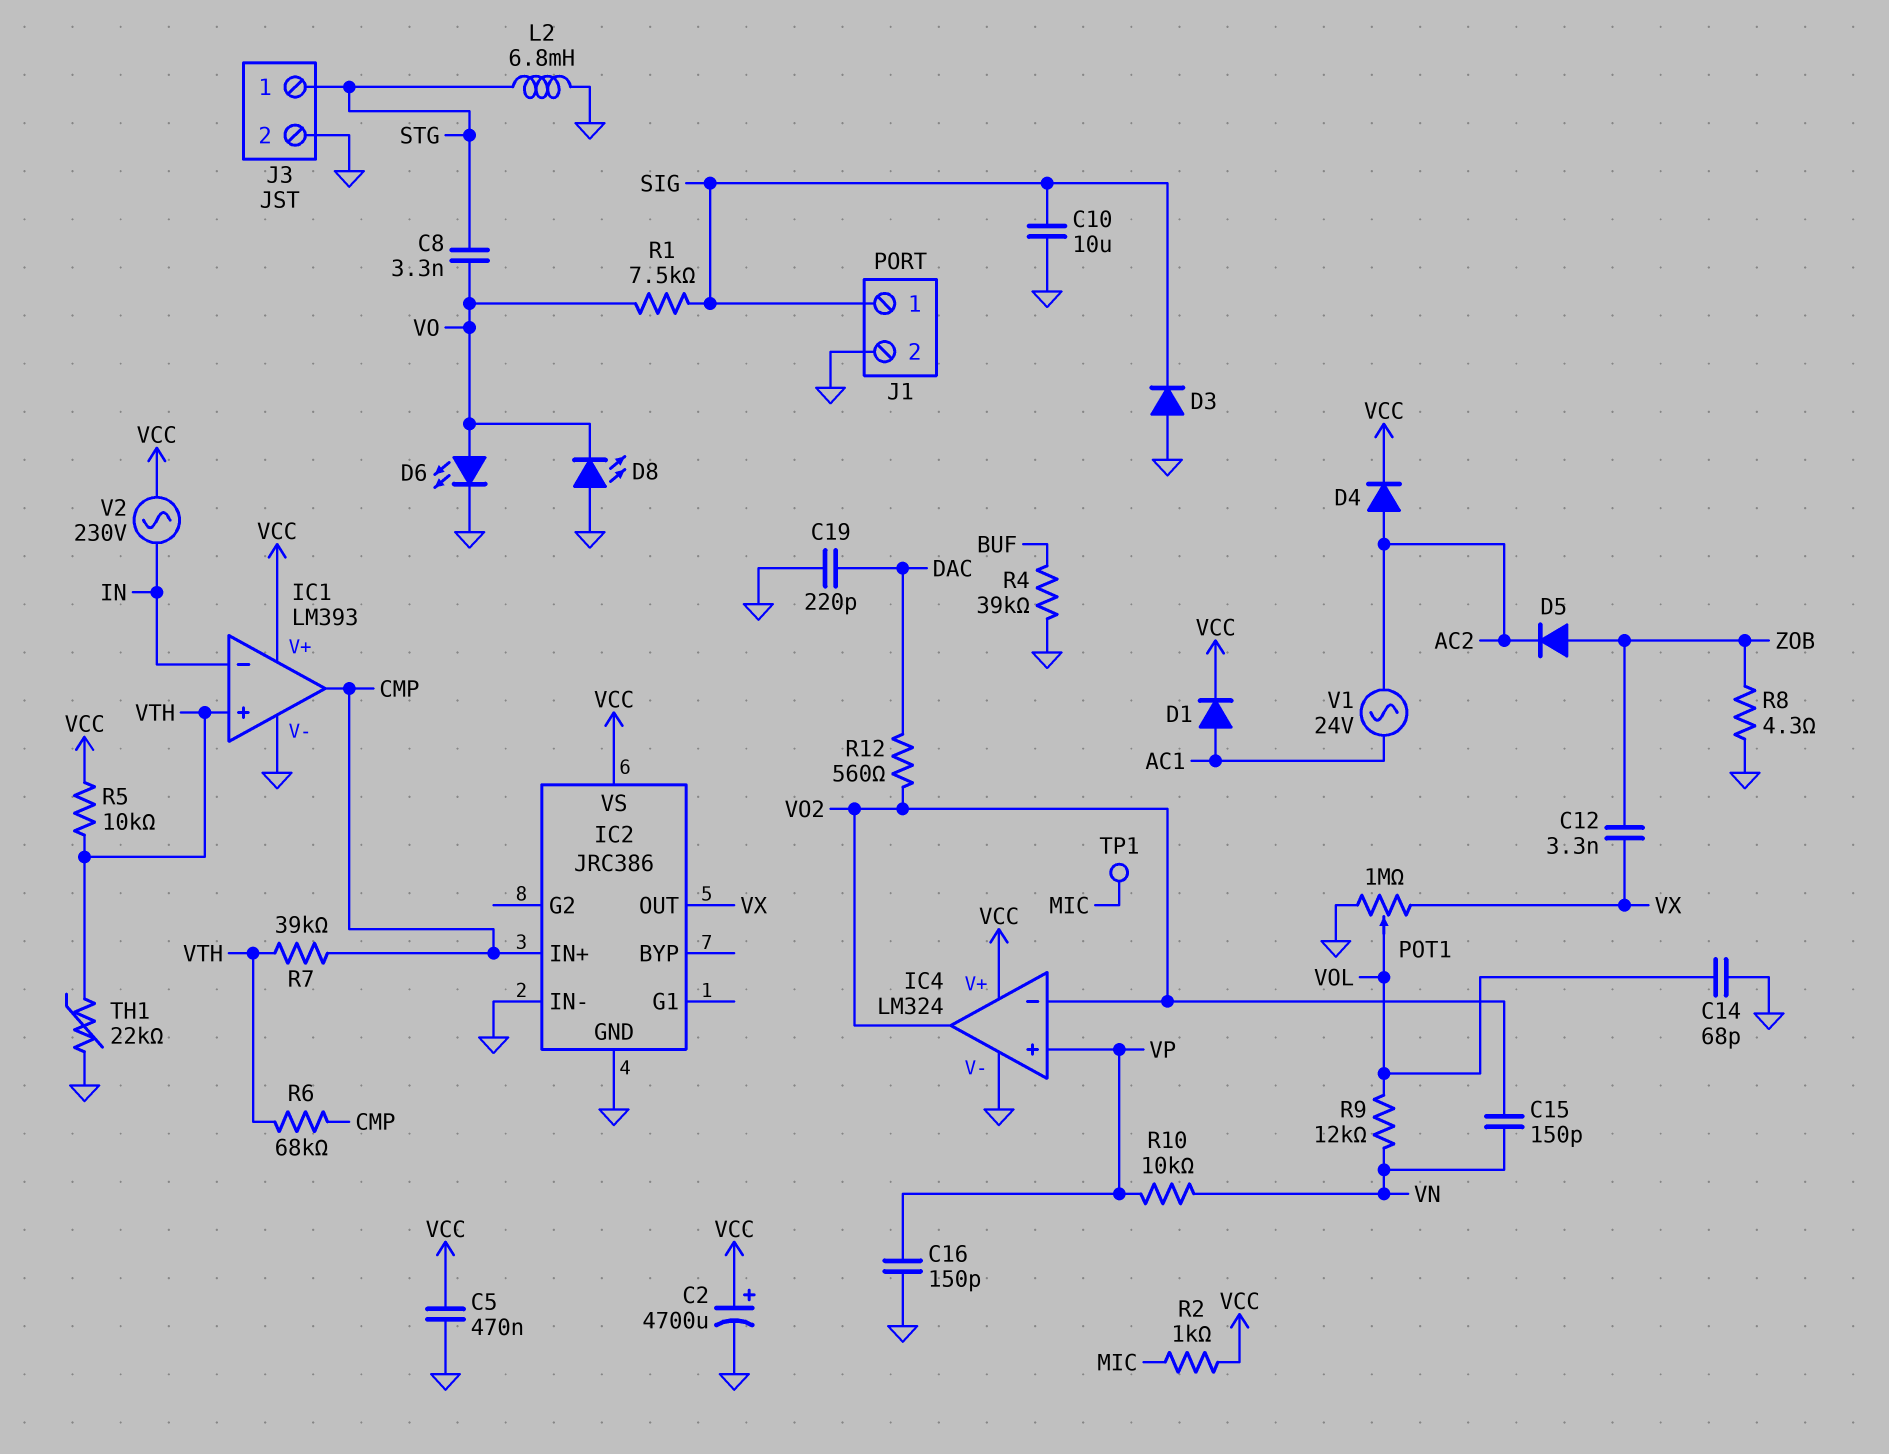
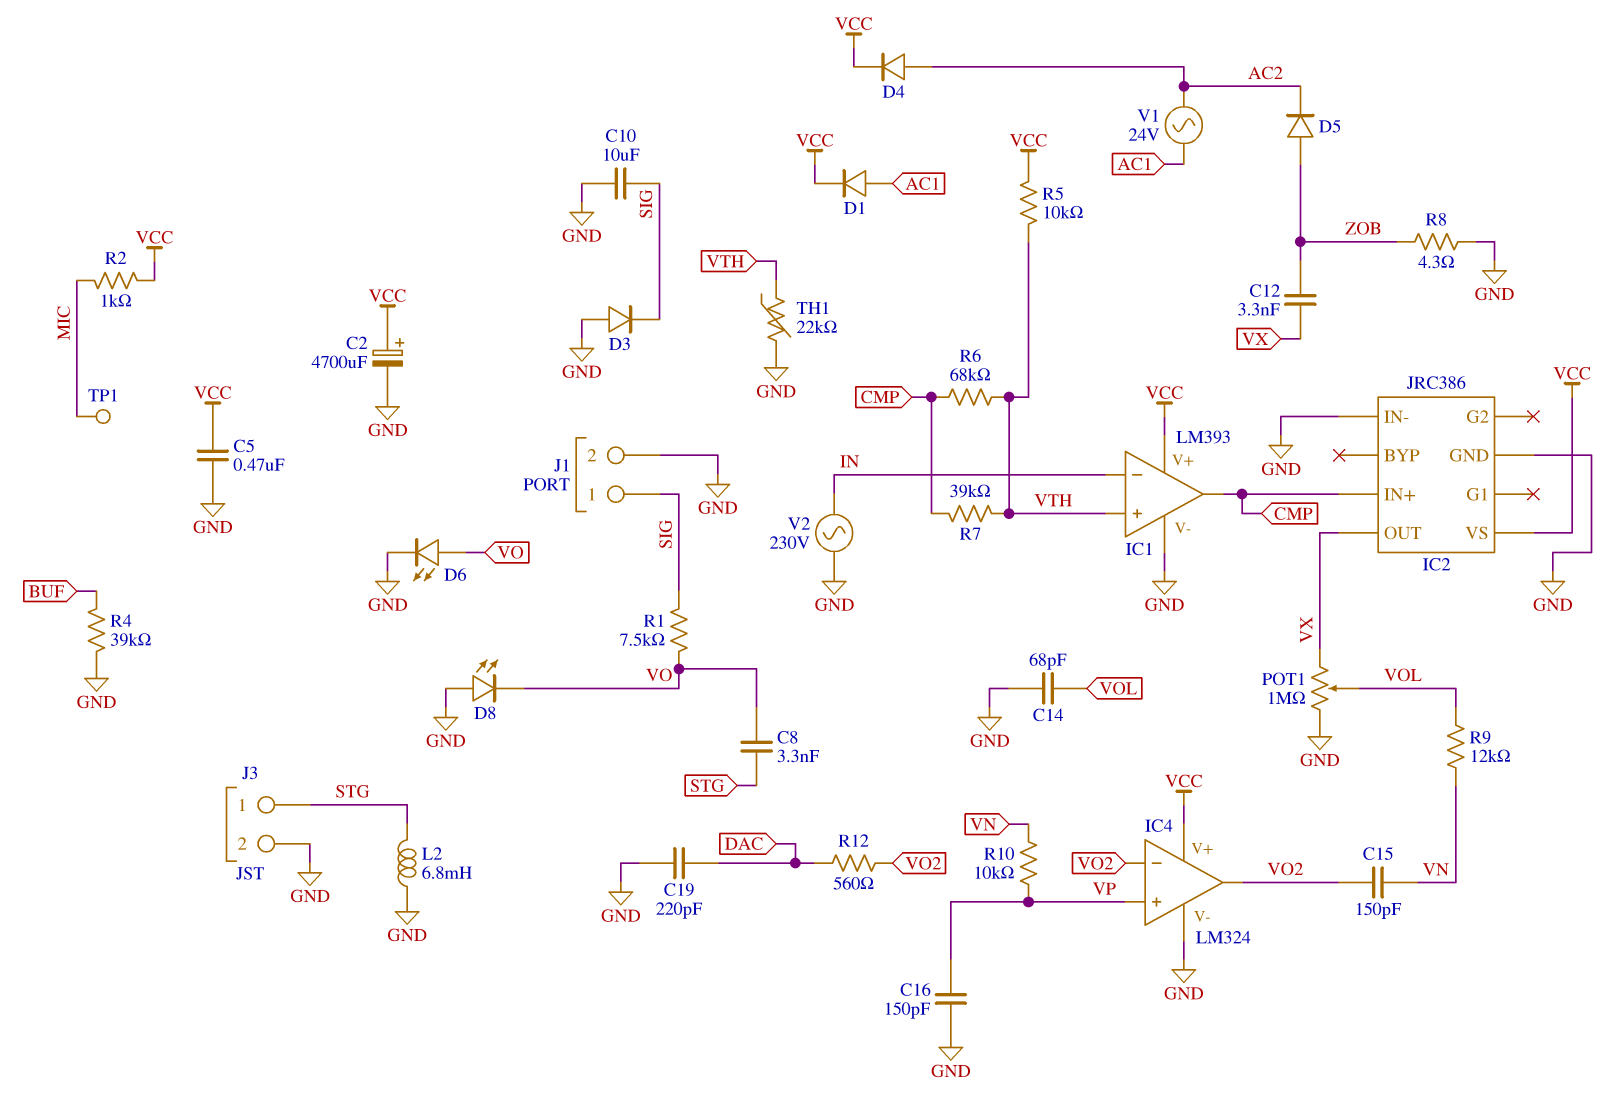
V2: AC 230V (IN, VCC) -> AC 230V (GND, IN)

